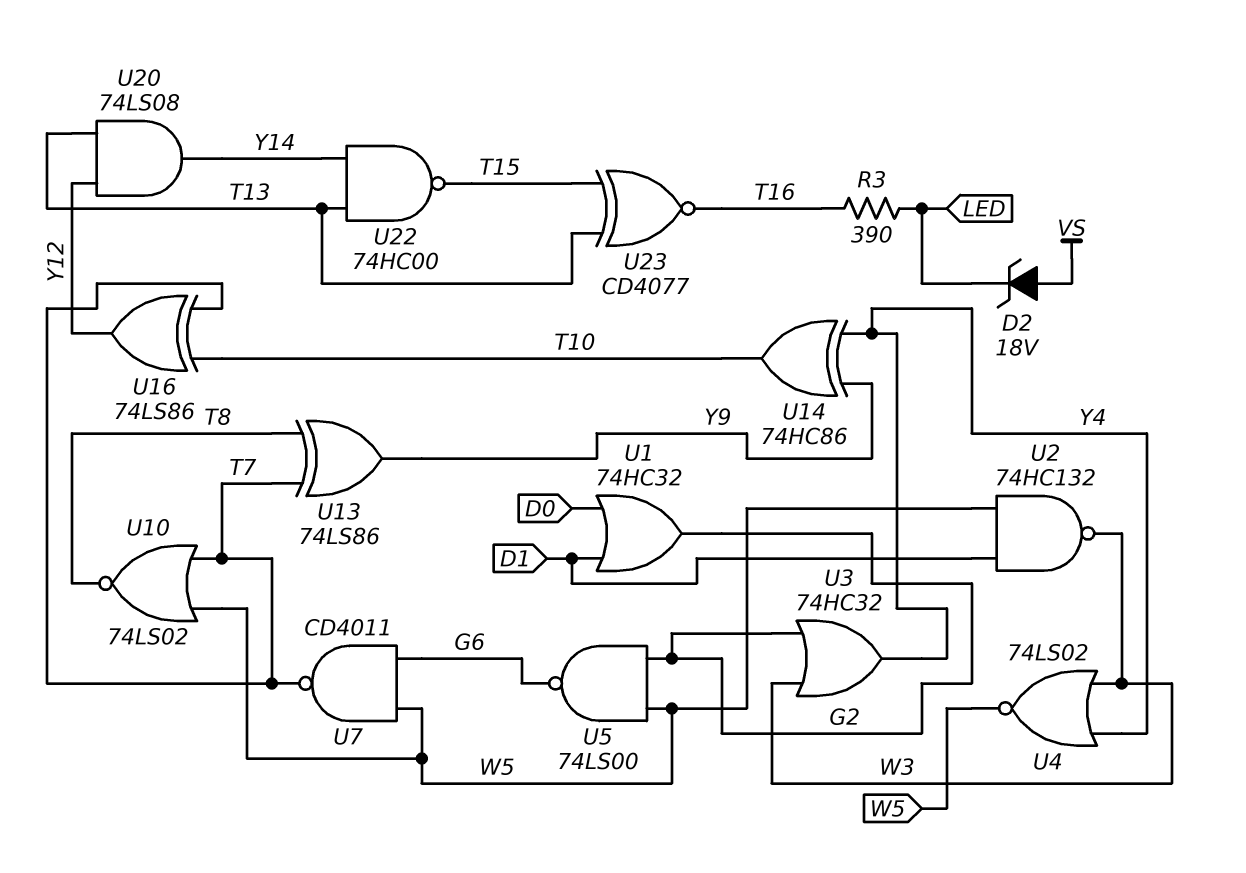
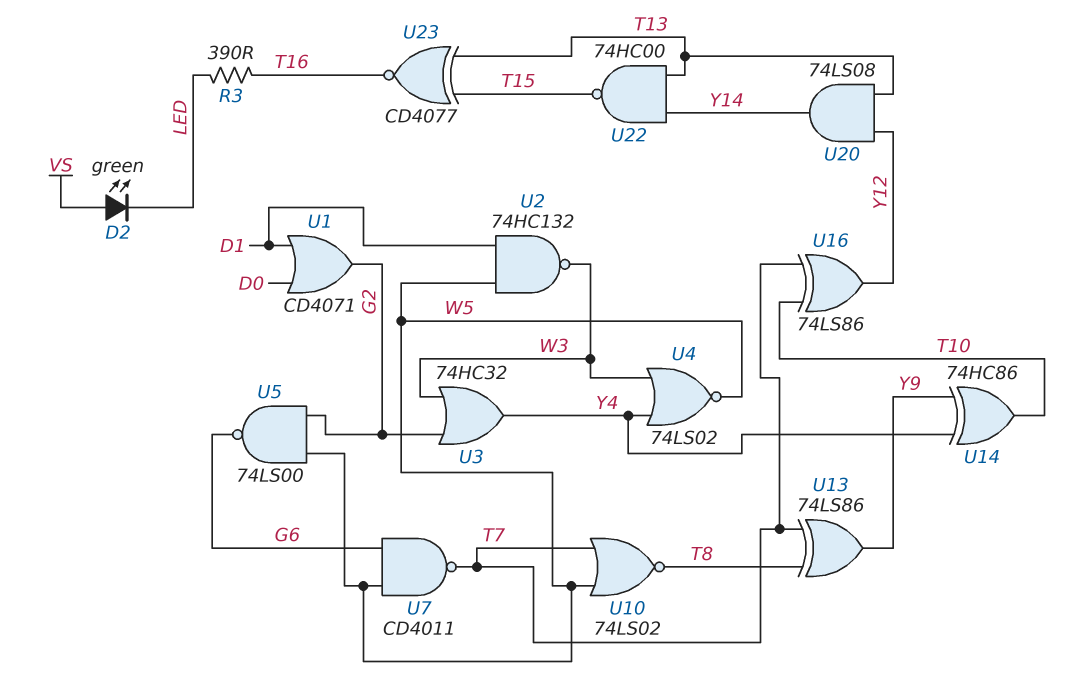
D2: zener 18V (A VS, K LED) -> LED green (A VS, K LED)
U1: OR 74HC32 (in D0, in D1, out G2) -> OR CD4071 (in D0, in D1, out G2)

